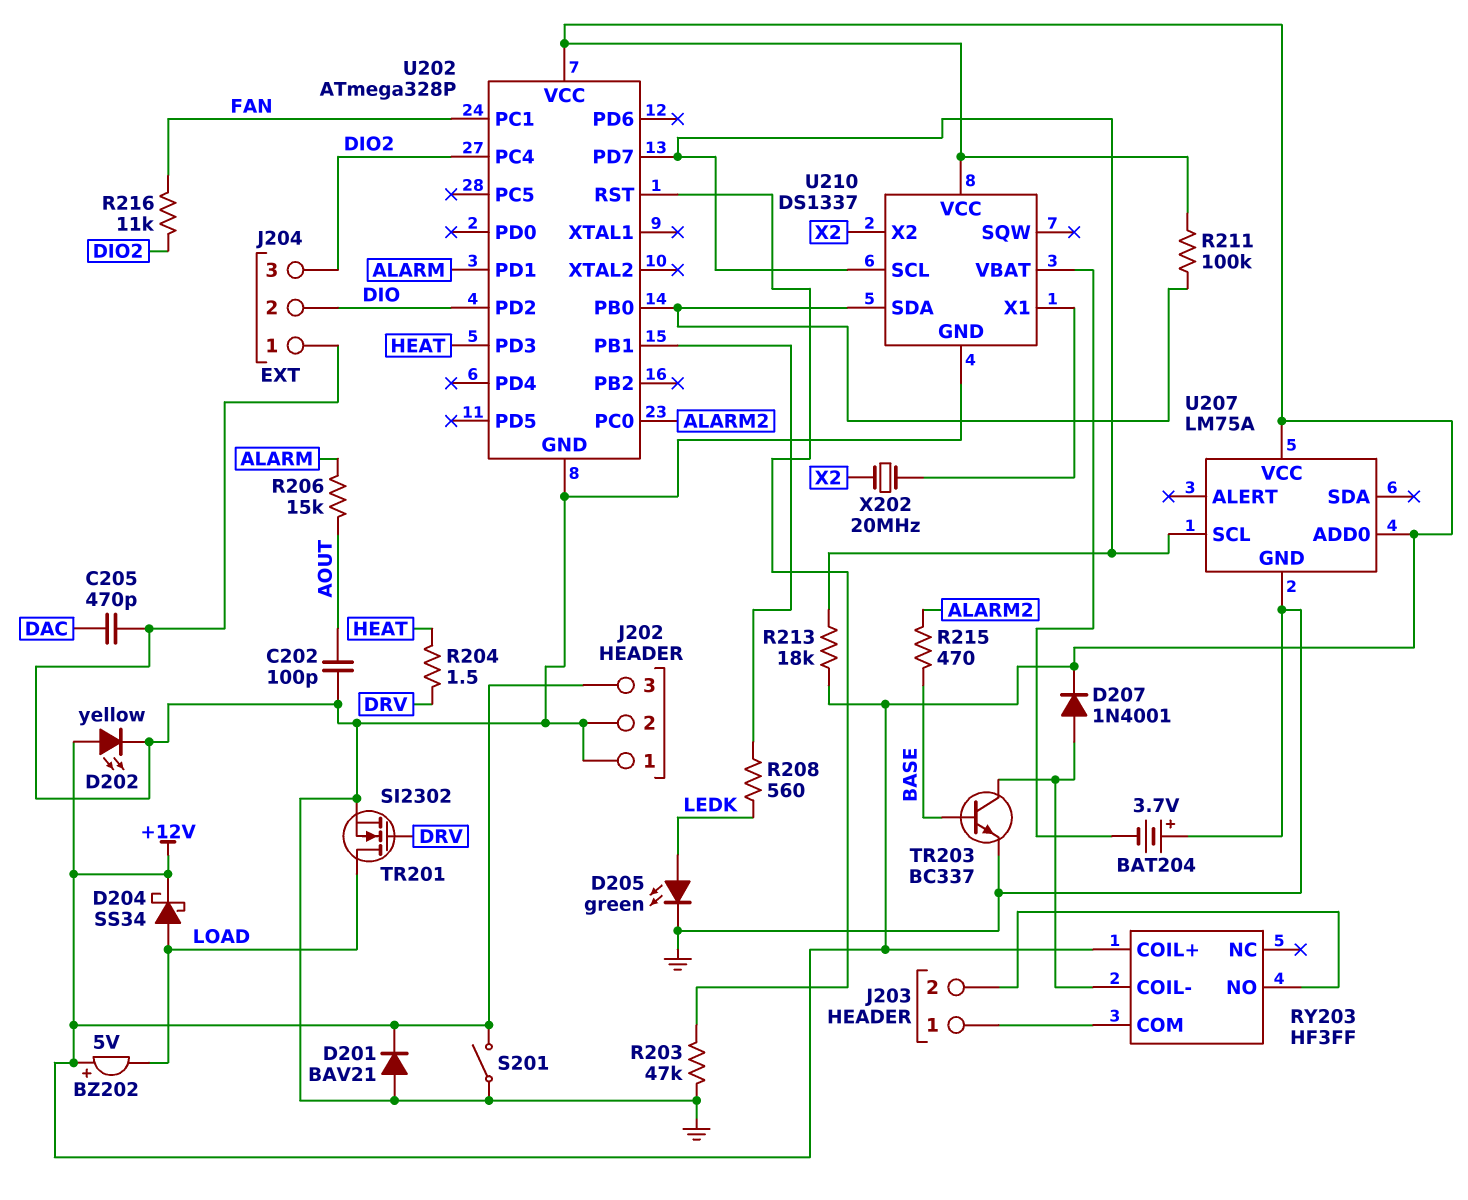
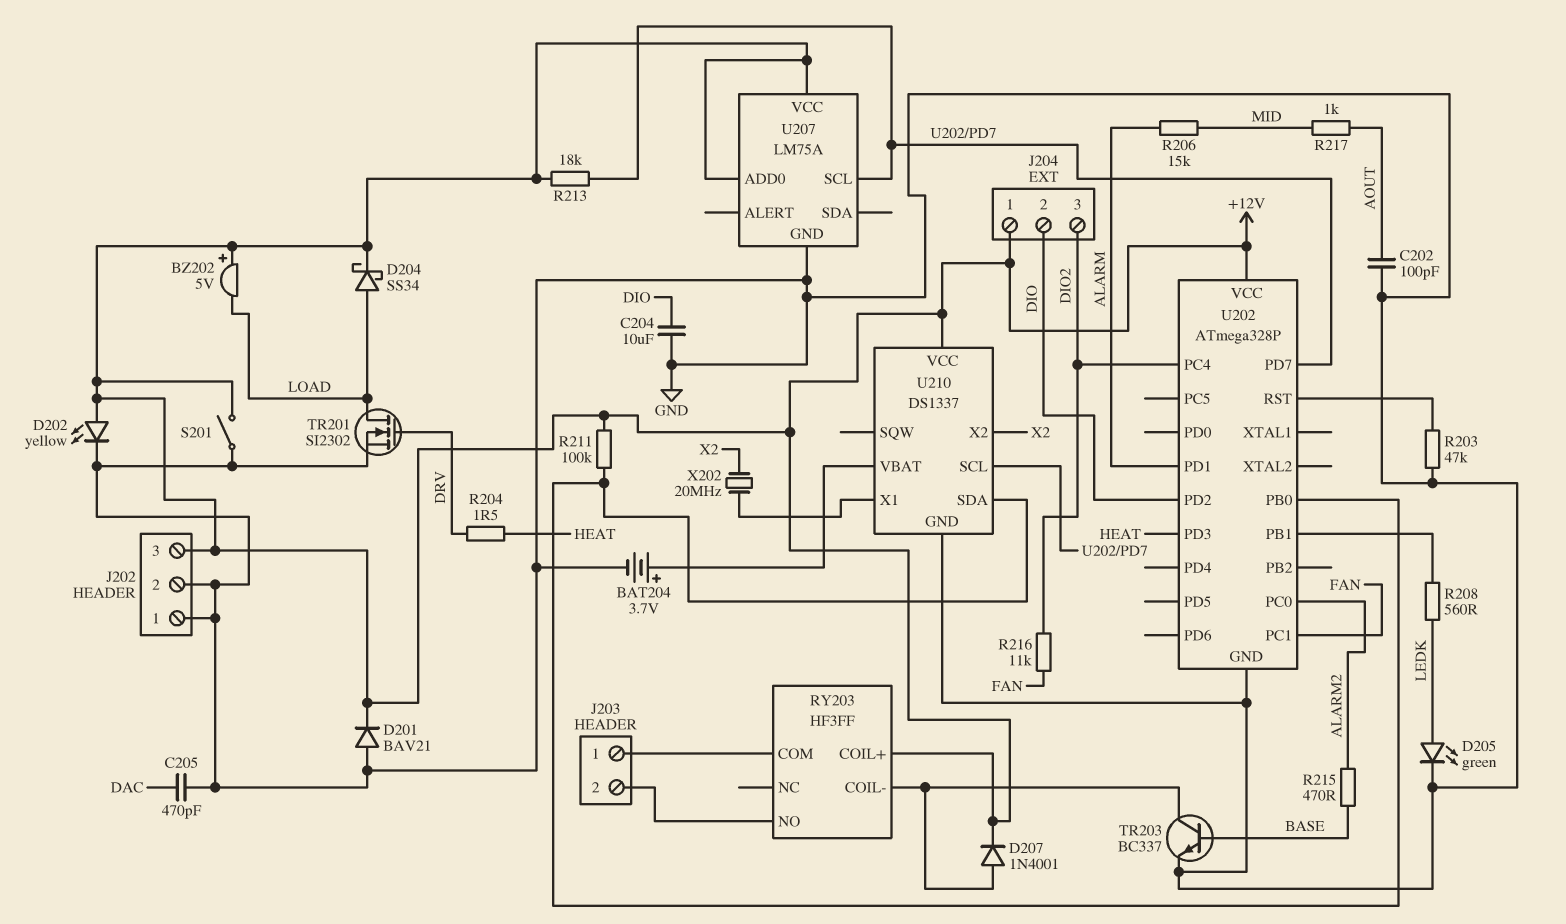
BAT204: 3.7V (plus GND, minus U210/VBAT) -> 3.7V (plus U210/VBAT, minus GND)
C204: none -> 10uF (DIO, GND)
J204 pin 1: GND -> +12V
R206: 15k (ALARM, AOUT) -> 15k (ALARM, MID)
R217: none -> 1k (AOUT, MID)

